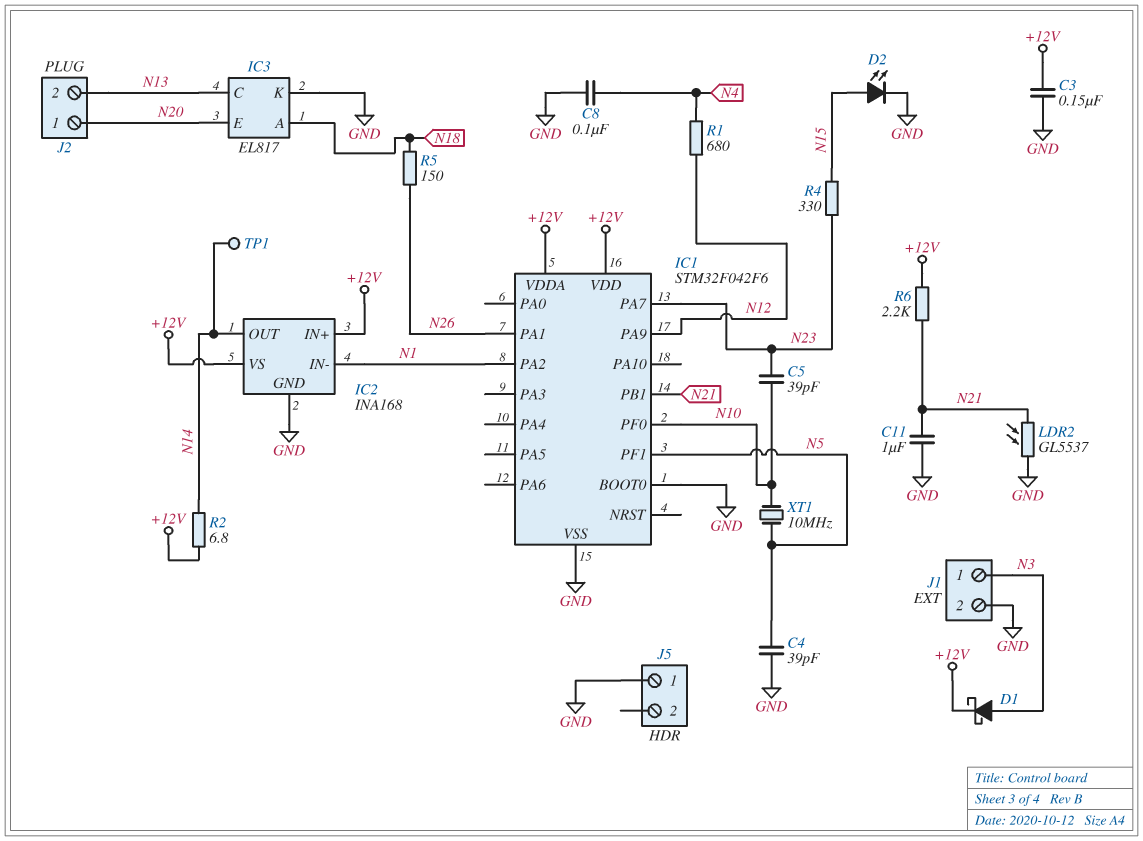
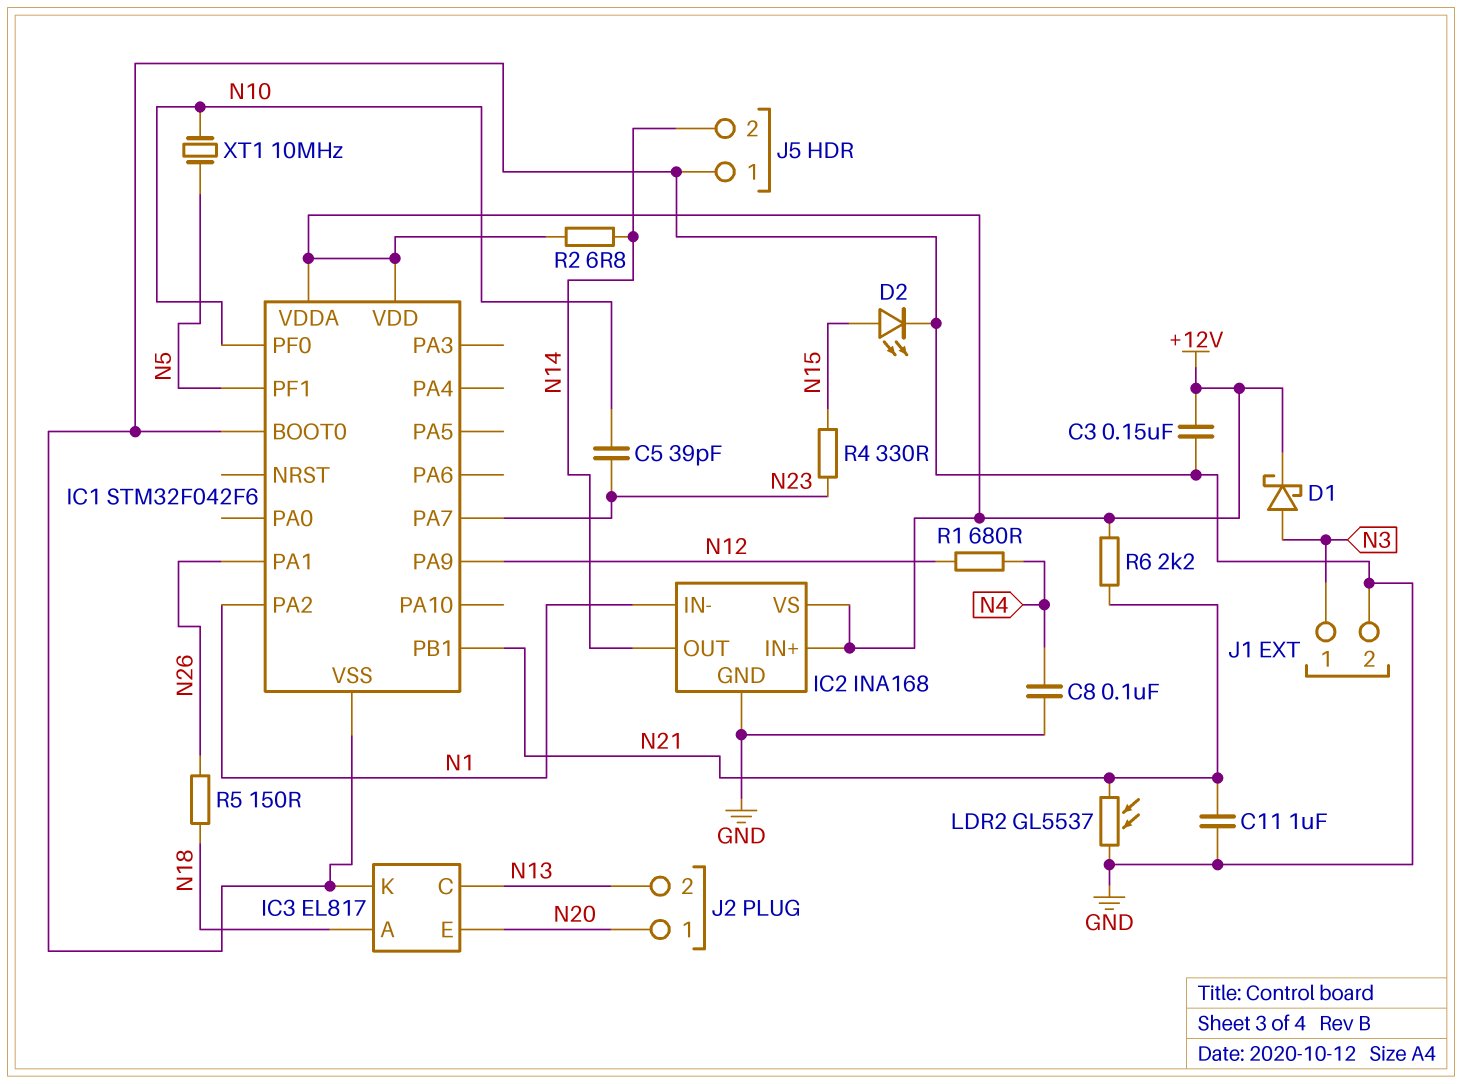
C4: 39pF (GND, N5) -> none
J5 pin 2: none -> N14
TP1: test point (N14) -> none

